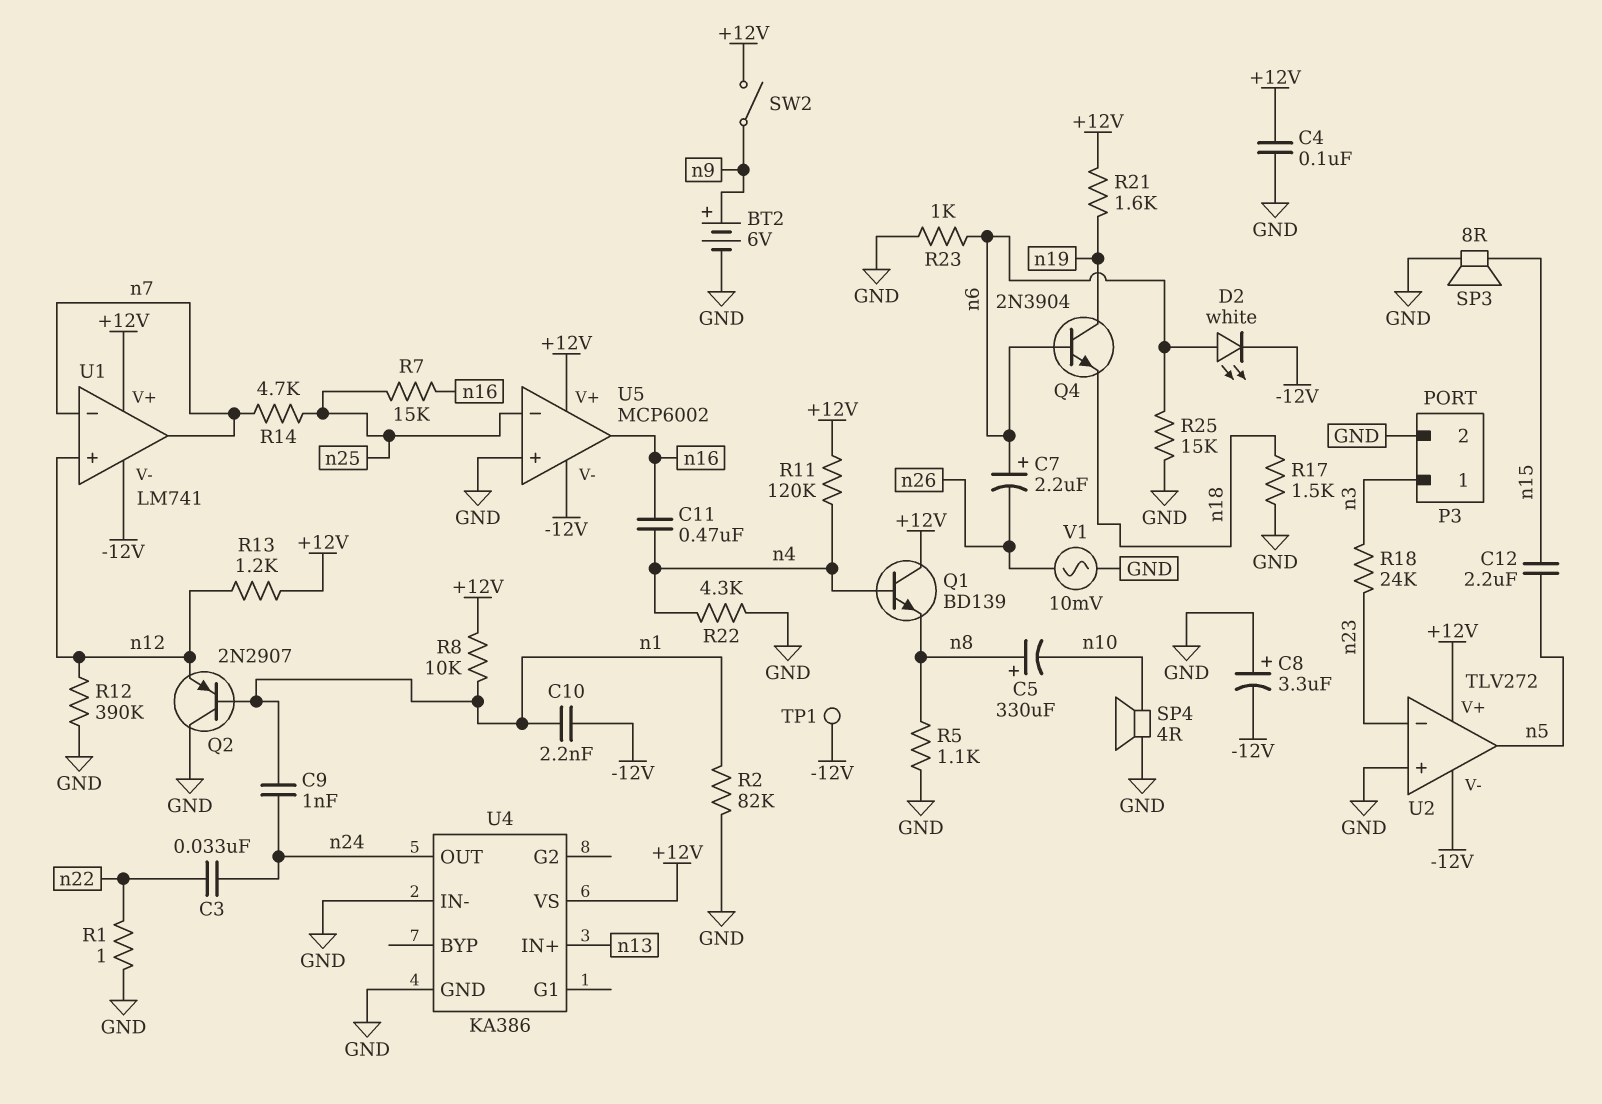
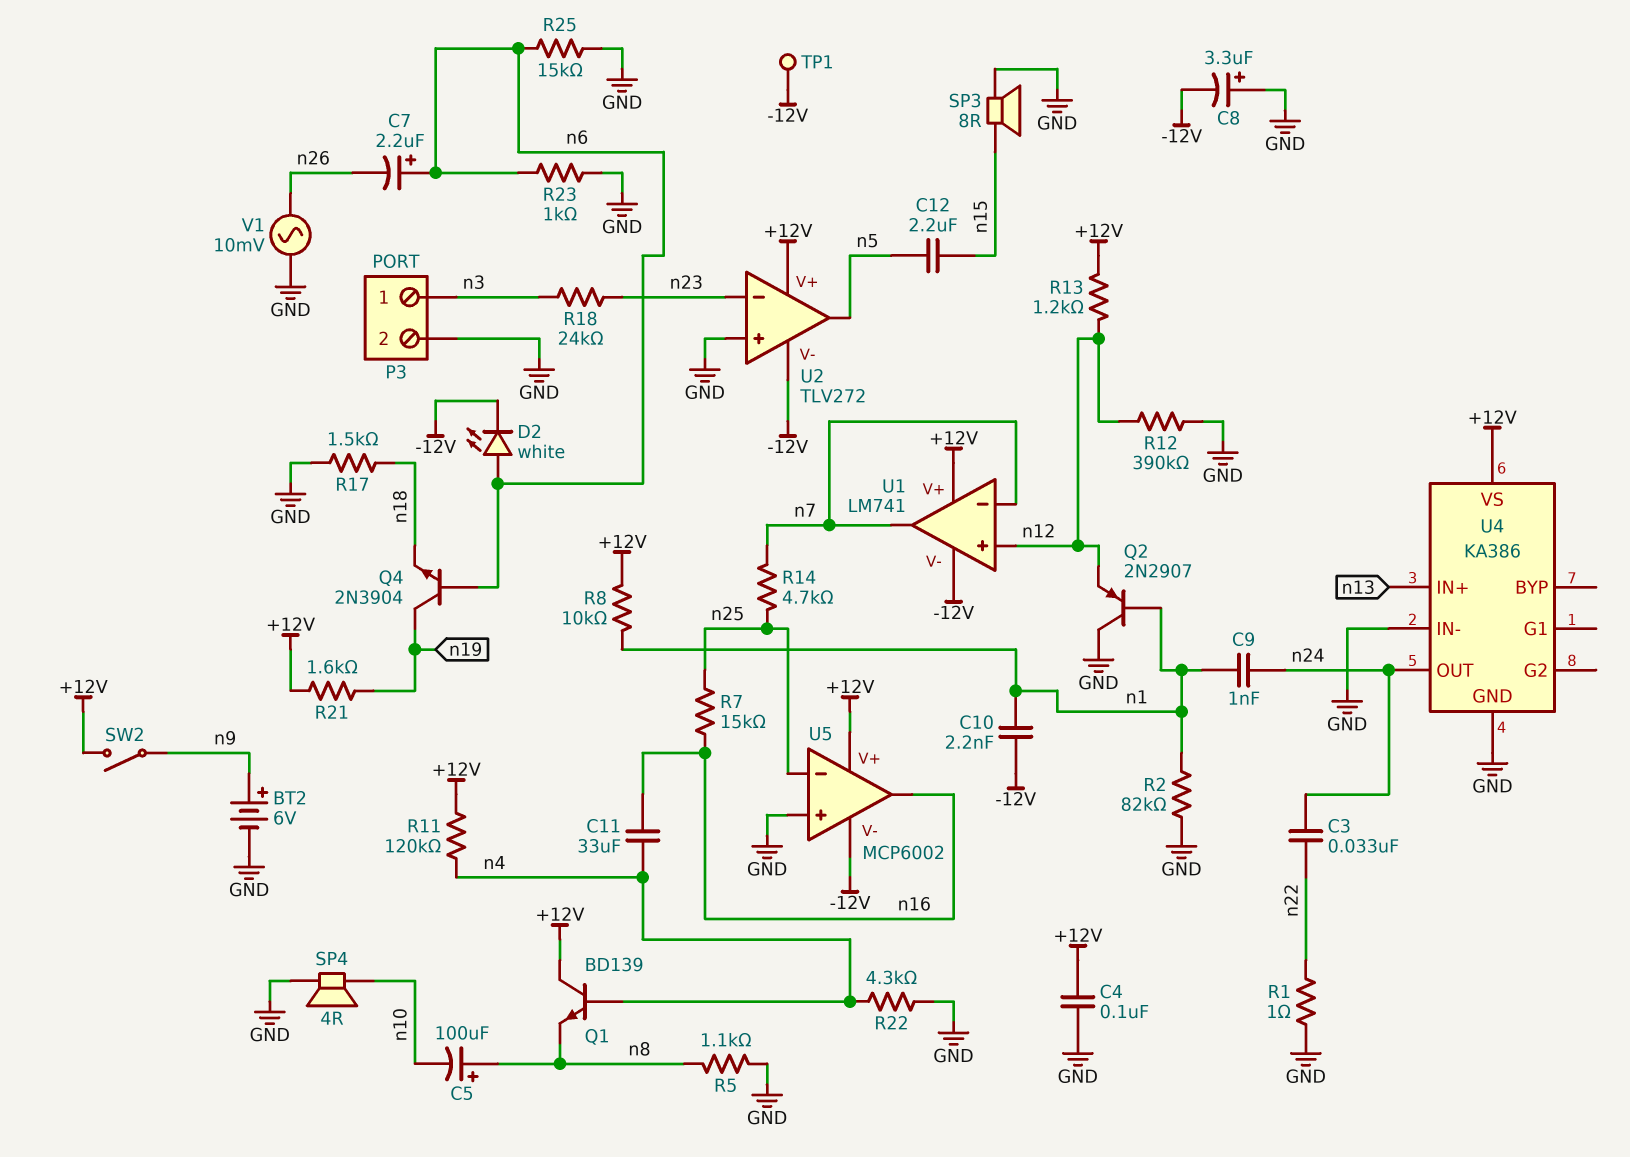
C5: 330uF (plus n8, minus n10) -> 100uF (plus n8, minus n10)
C11: 470nF (n4, n16) -> 33uF (n4, n16)

